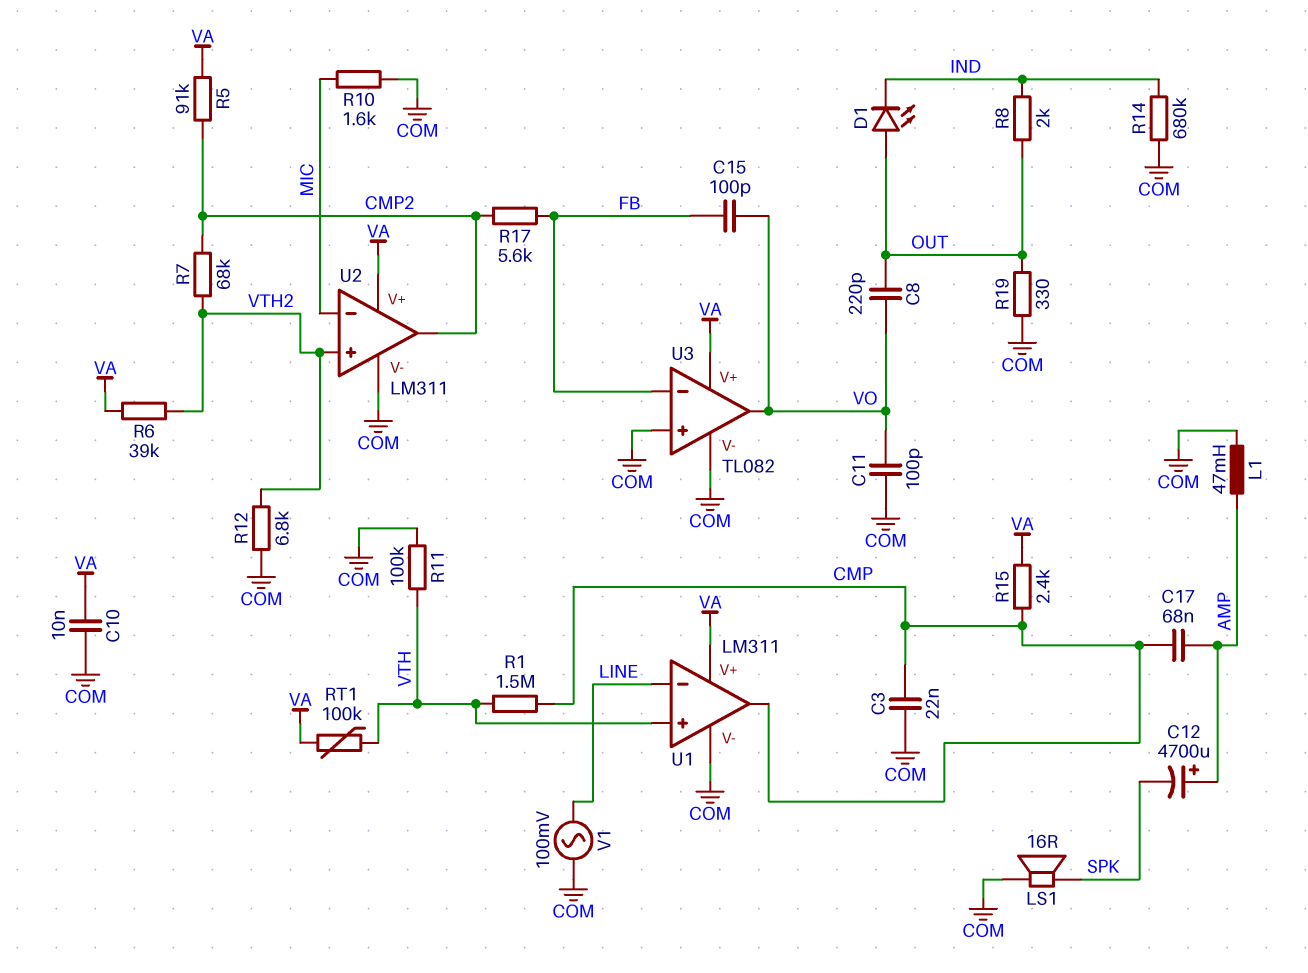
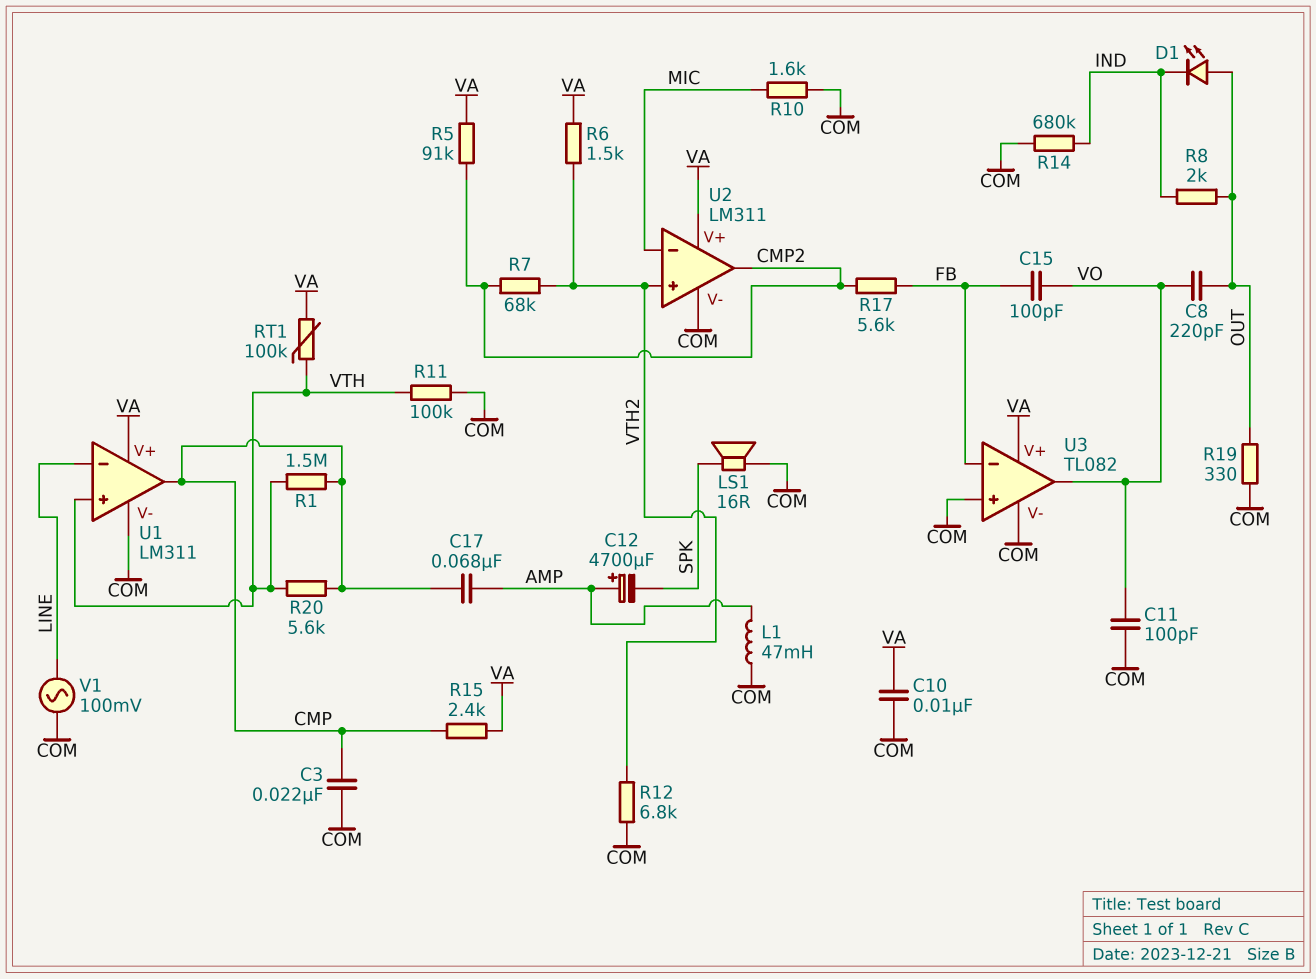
R6: 39k (VA, VTH2) -> 1.5k (VA, VTH2)
R20: none -> 5.6k (CMP, VTH)

